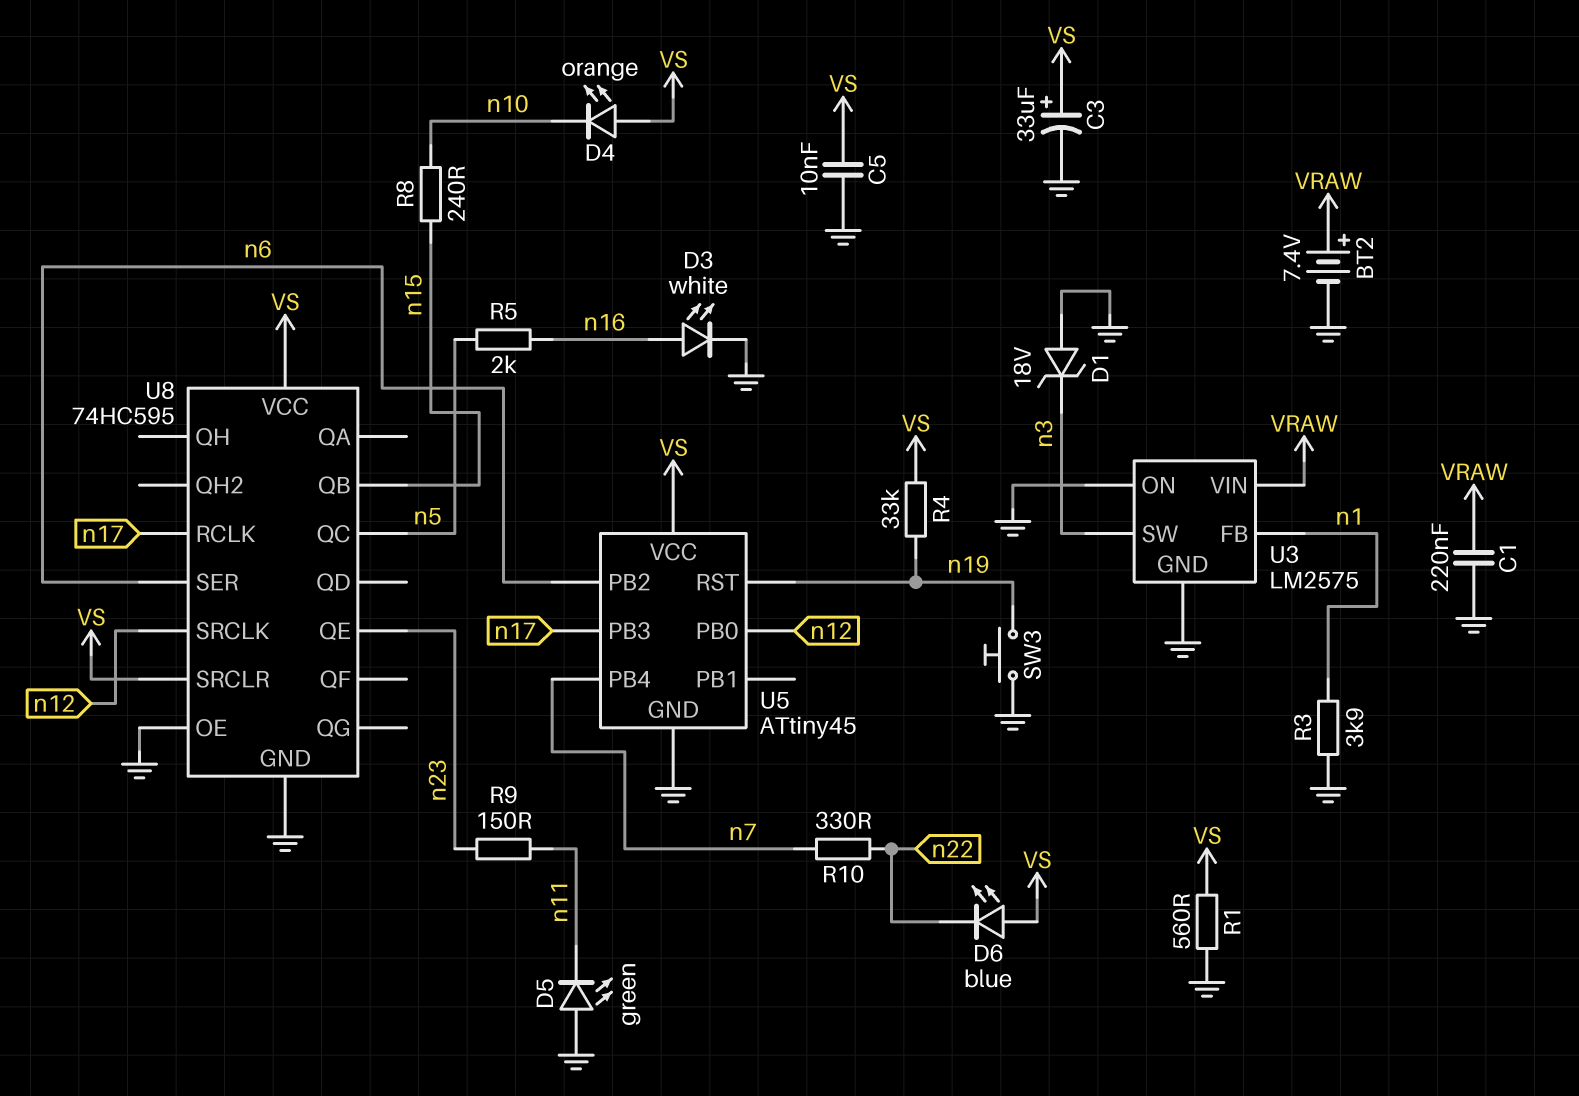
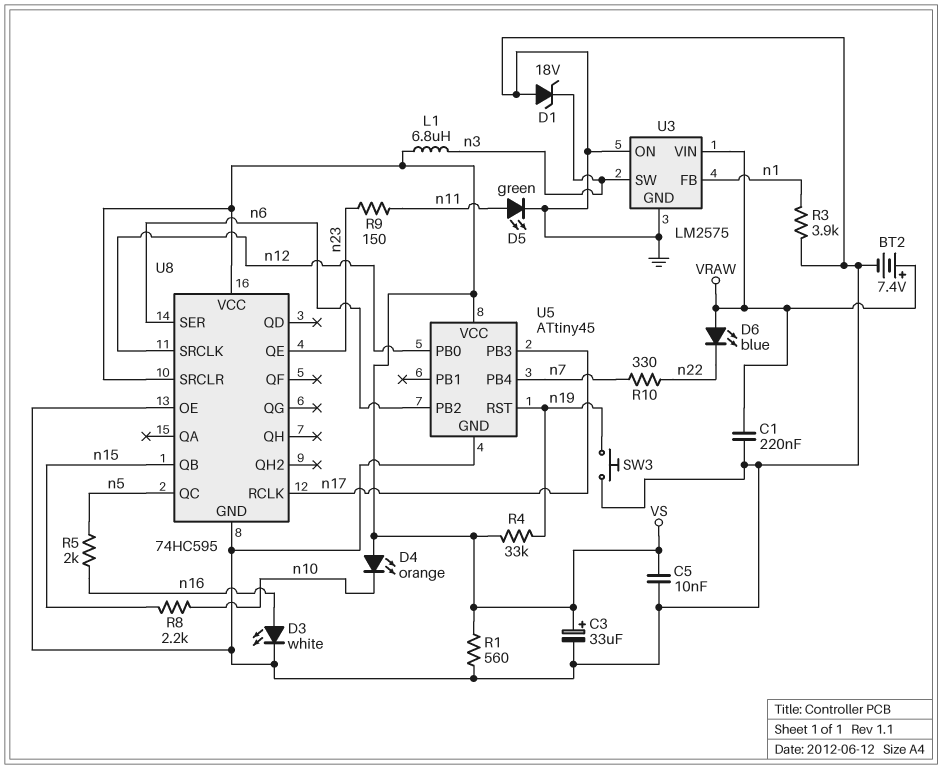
D5: LED green (A GND, K n11) -> LED green (A n11, K GND)
D6: LED blue (A VS, K n22) -> LED blue (A VRAW, K n22)
L1: none -> 6.8uH (VS, n3)
R8: 240 (n10, n15) -> 2.2k (n10, n15)

